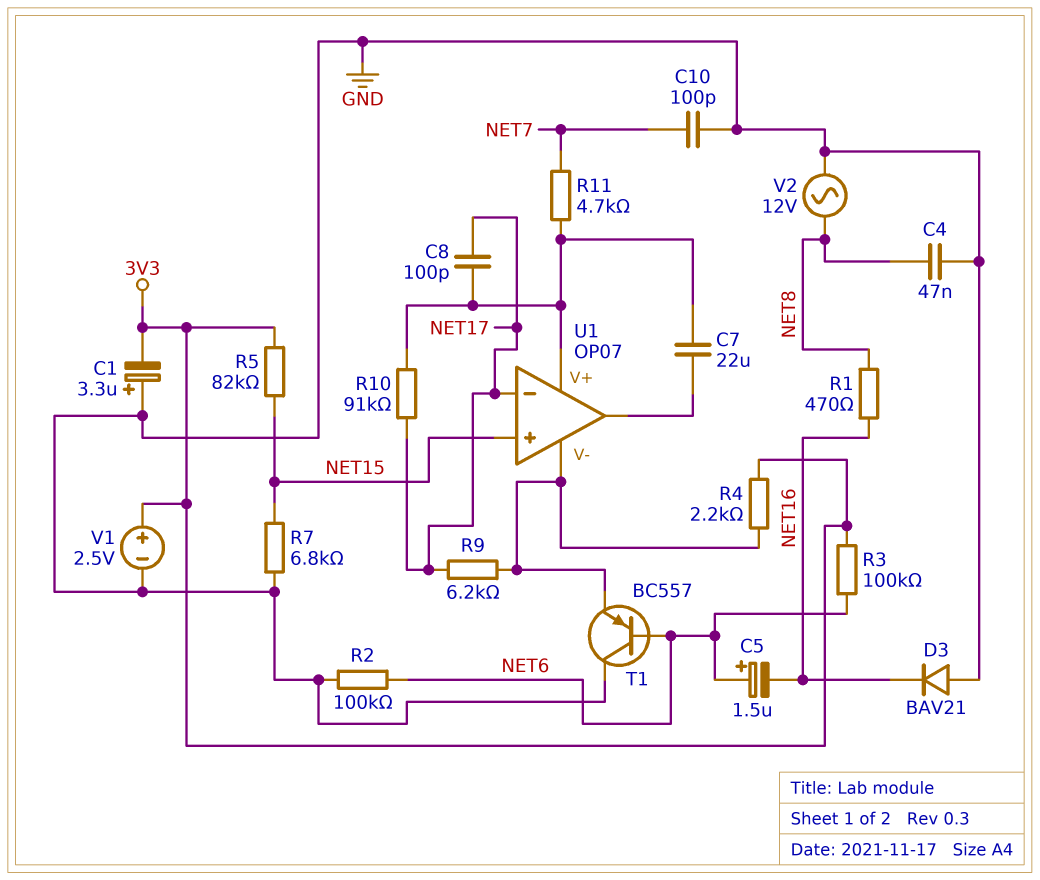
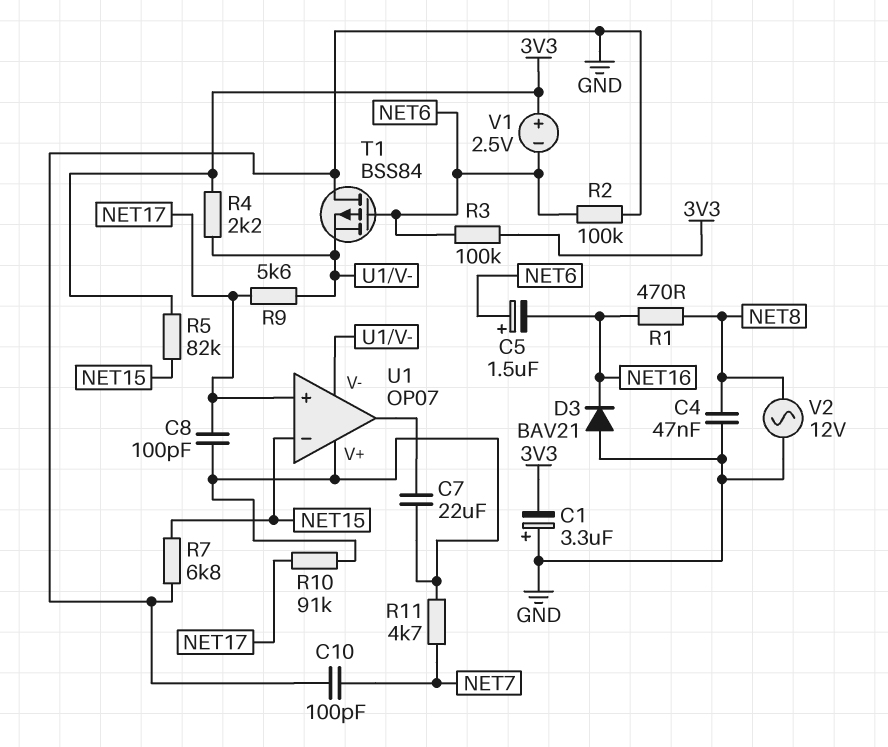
R9: 6.2k (NET17, U1/V-) -> 5.6k (NET17, U1/V-)
T1: PNP BC557 (B NET6, C GND, E U1/V-) -> PMOS BSS84 (G NET6, D GND, S U1/V-)
U1 pin in+: NET15 -> NET17
U1 pin in-: NET17 -> NET15
V1: 2.5V (plus 3V3, minus GND) -> 2.5V (plus 3V3, minus NET6)

